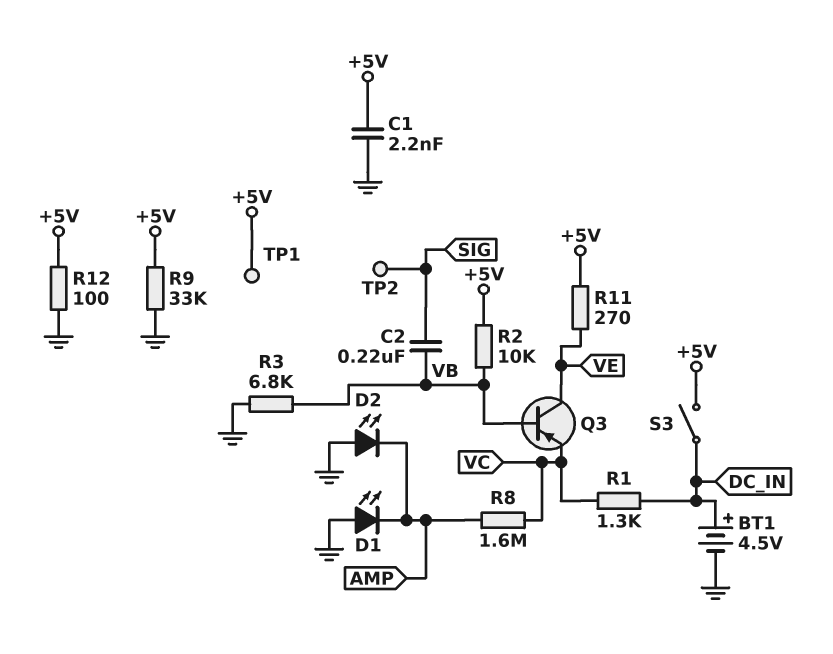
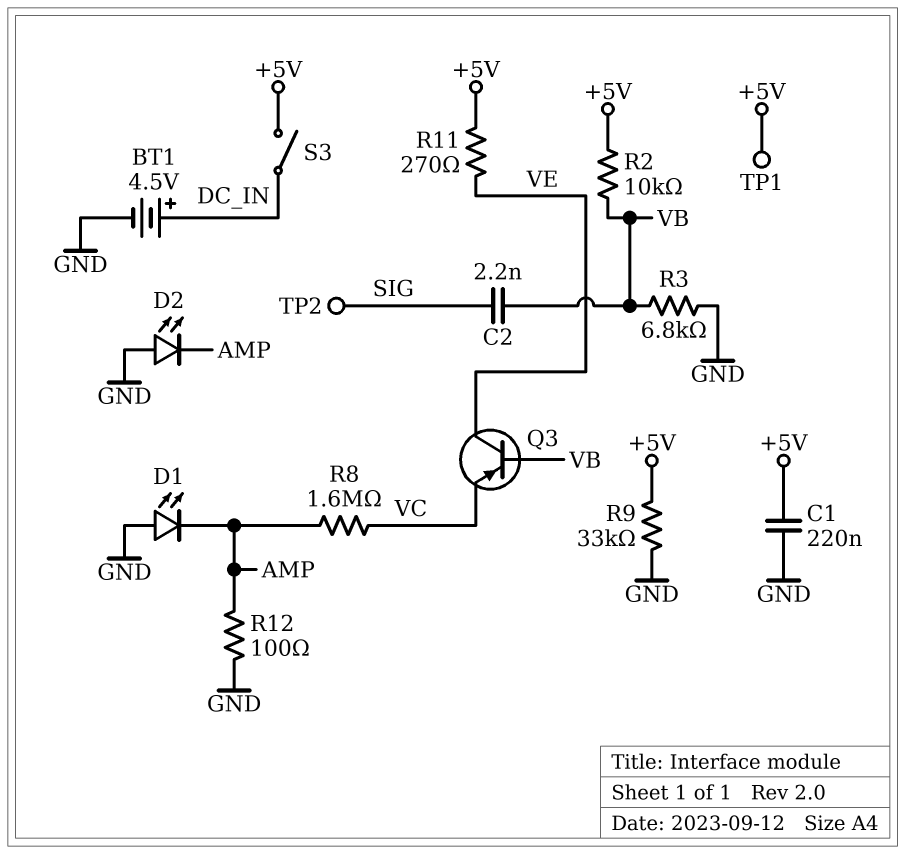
C1: 2.2nF (+5V, GND) -> 220nF (+5V, GND)
C2: 220nF (SIG, VB) -> 2.2nF (SIG, VB)
R1: 1.3k (DC_IN, VC) -> none
R12: 100 (+5V, GND) -> 100 (AMP, GND)

